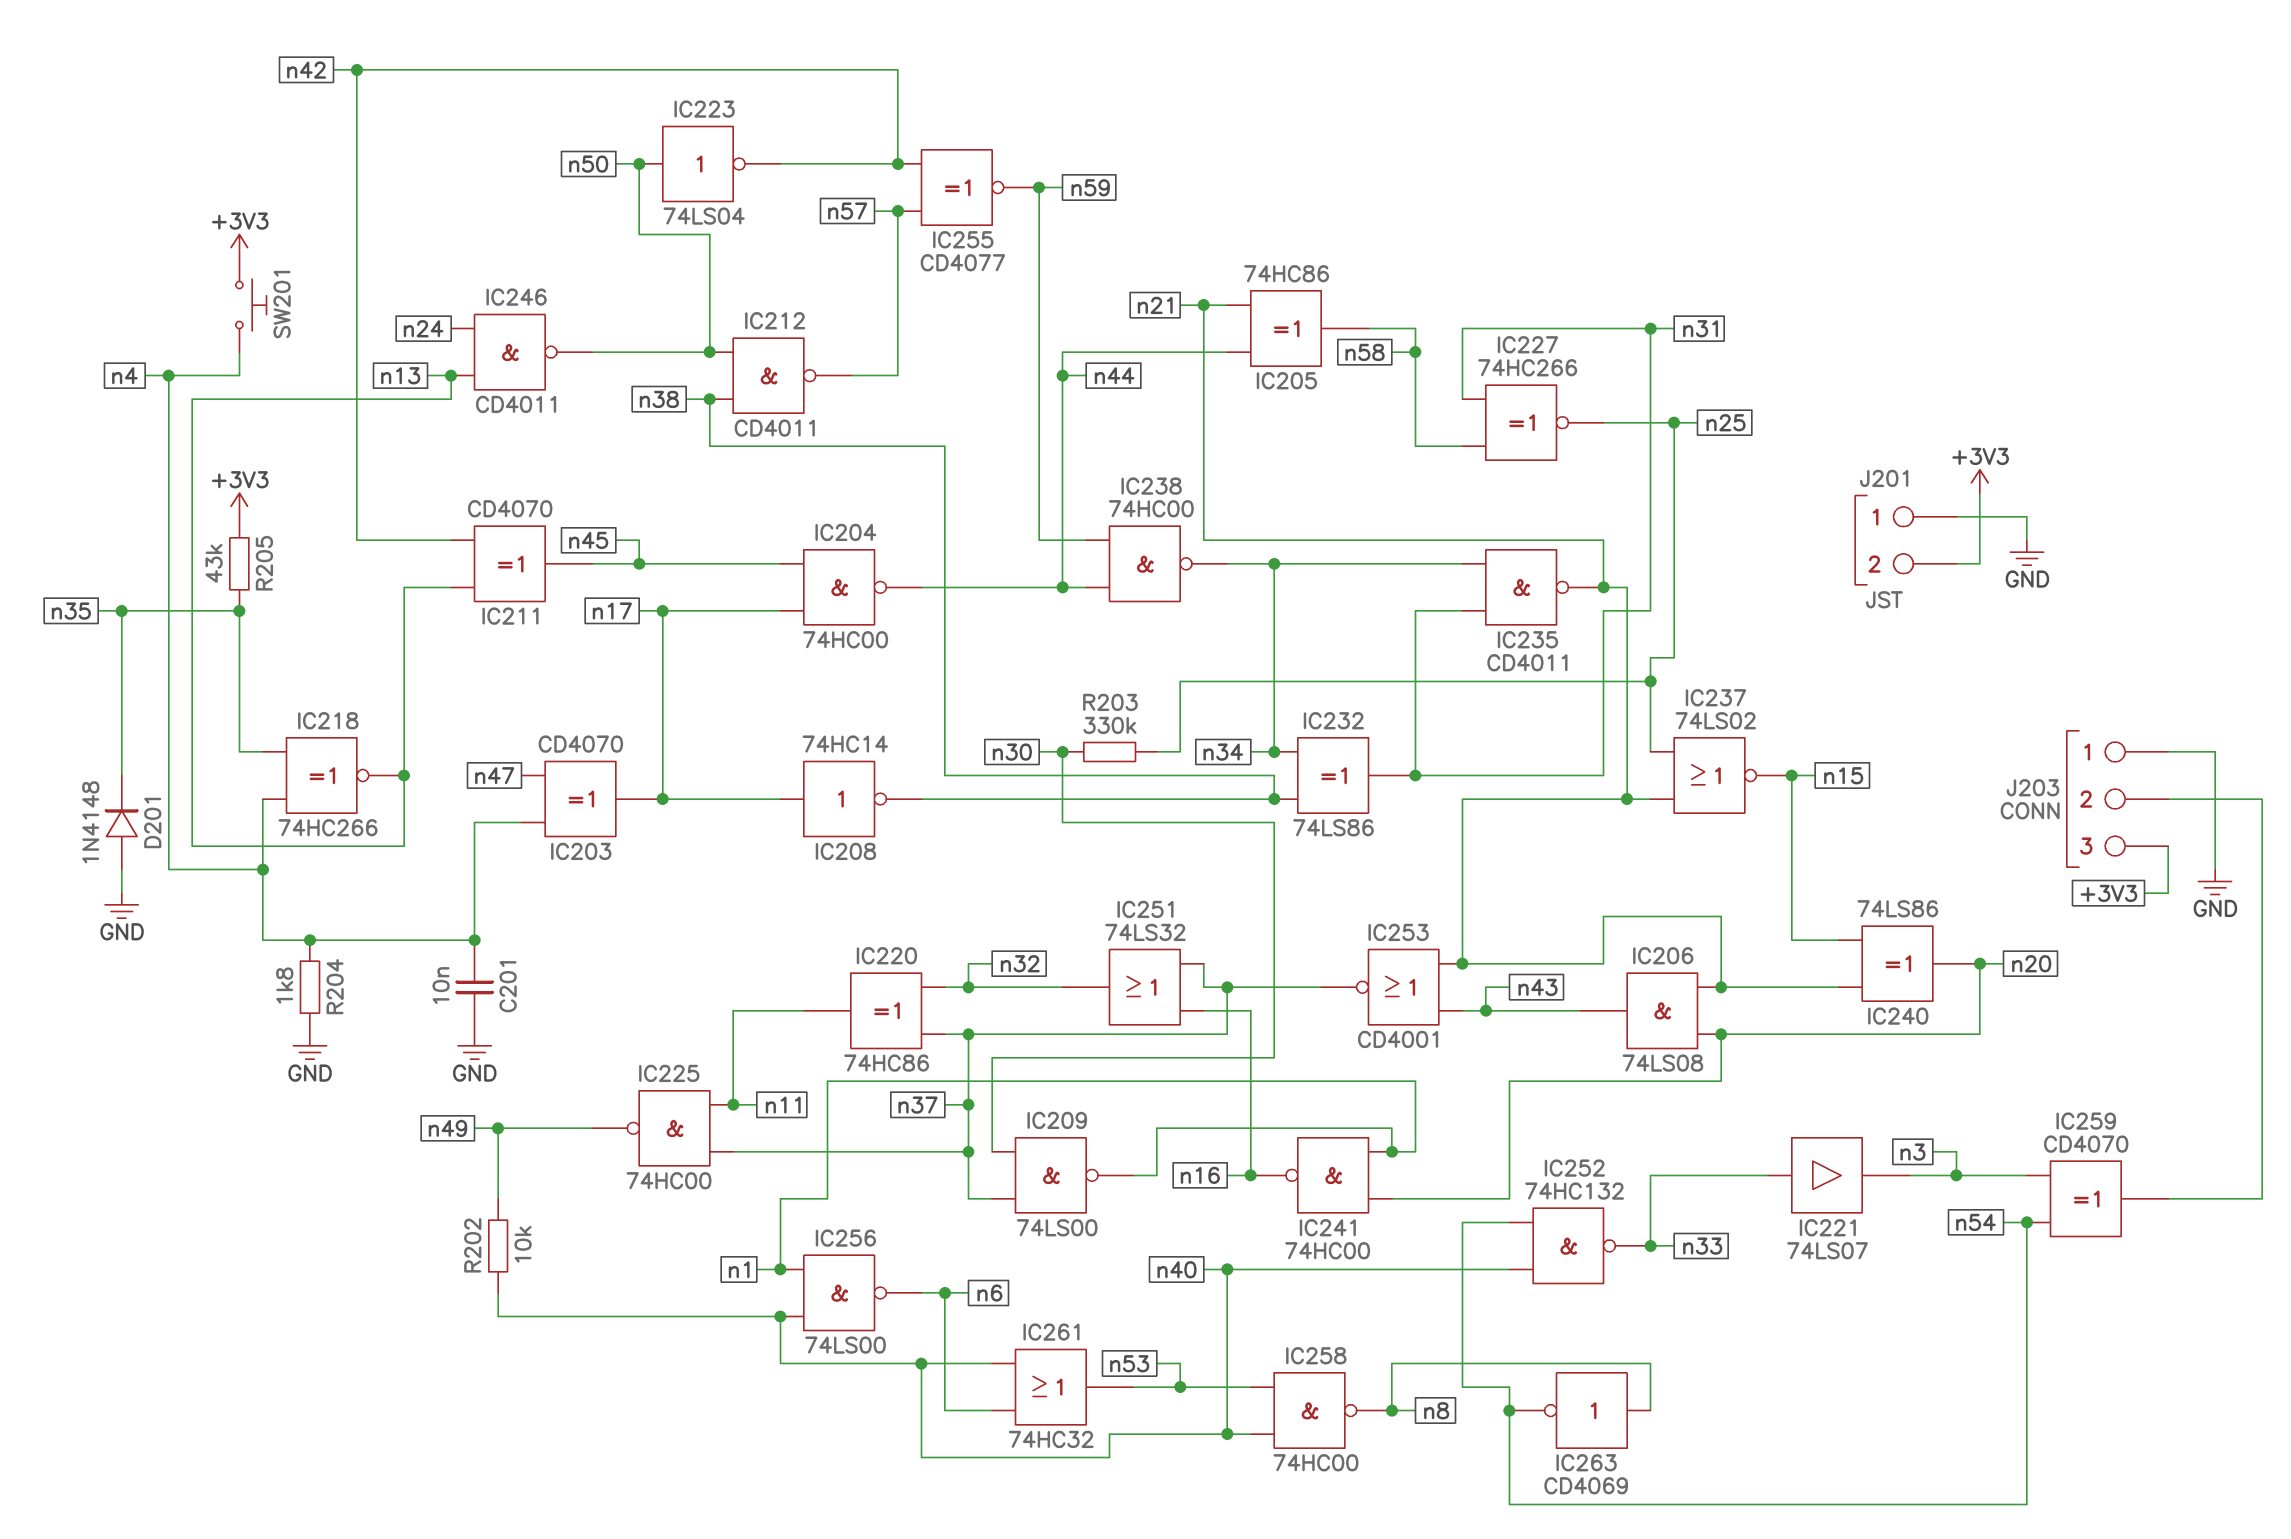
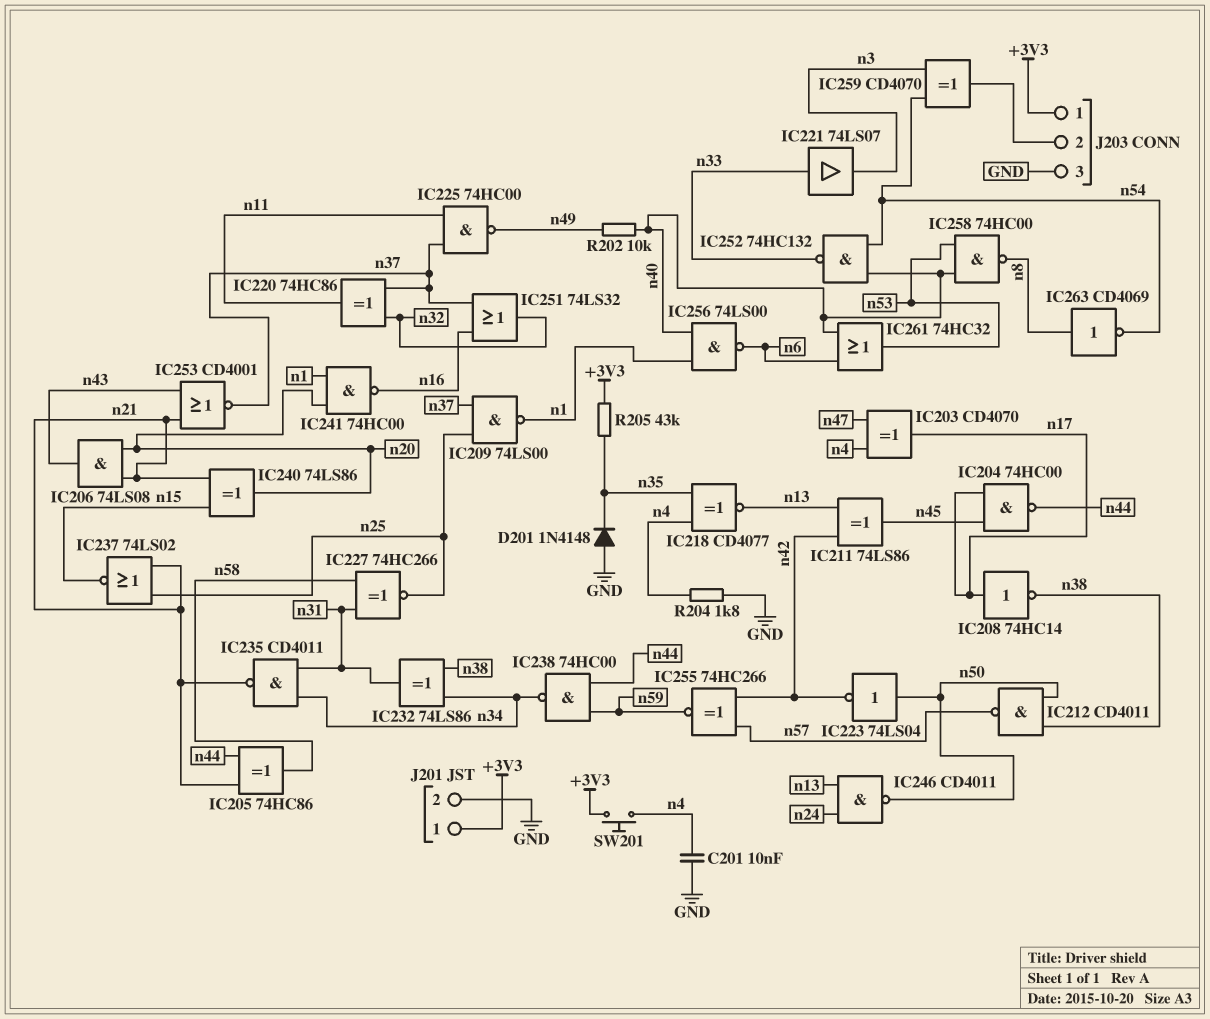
IC209: NAND 74LS00 (in n30, in n37, out n1) -> NAND 74LS00 (in n25, in n37, out n1)
IC211: XOR CD4070 (in n13, in n42, out n45) -> XOR 74LS86 (in n13, in n42, out n45)
IC218: XNOR 74HC266 (in n4, in n35, out n13) -> XNOR CD4077 (in n4, in n35, out n13)
IC255: XNOR CD4077 (in n42, in n57, out n59) -> XNOR 74HC266 (in n42, in n57, out n59)
J201 pin 1: GND -> +3V3
J201 pin 2: +3V3 -> GND
J203 pin 1: GND -> +3V3
J203 pin 3: +3V3 -> GND
R203: 330k (n25, n30) -> none

